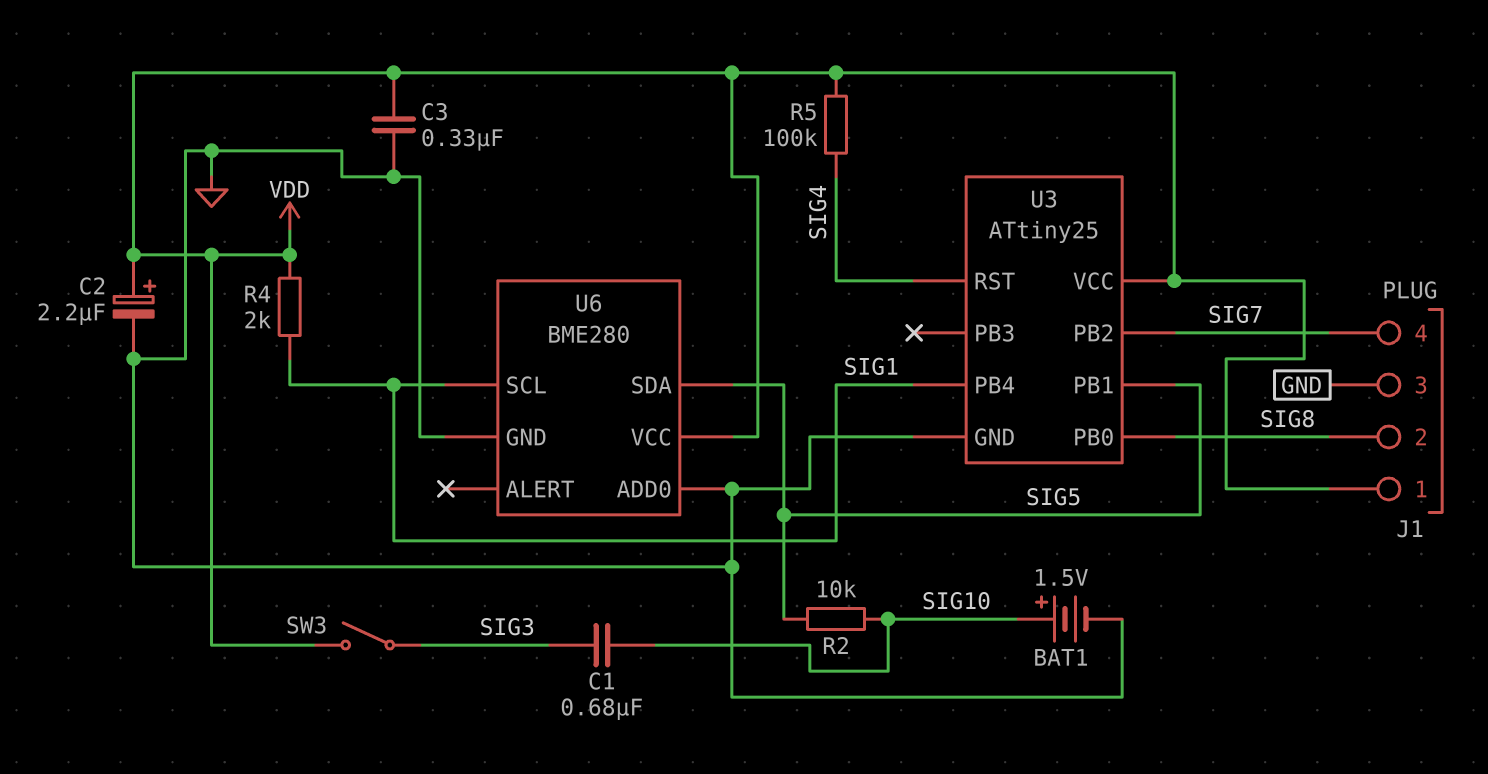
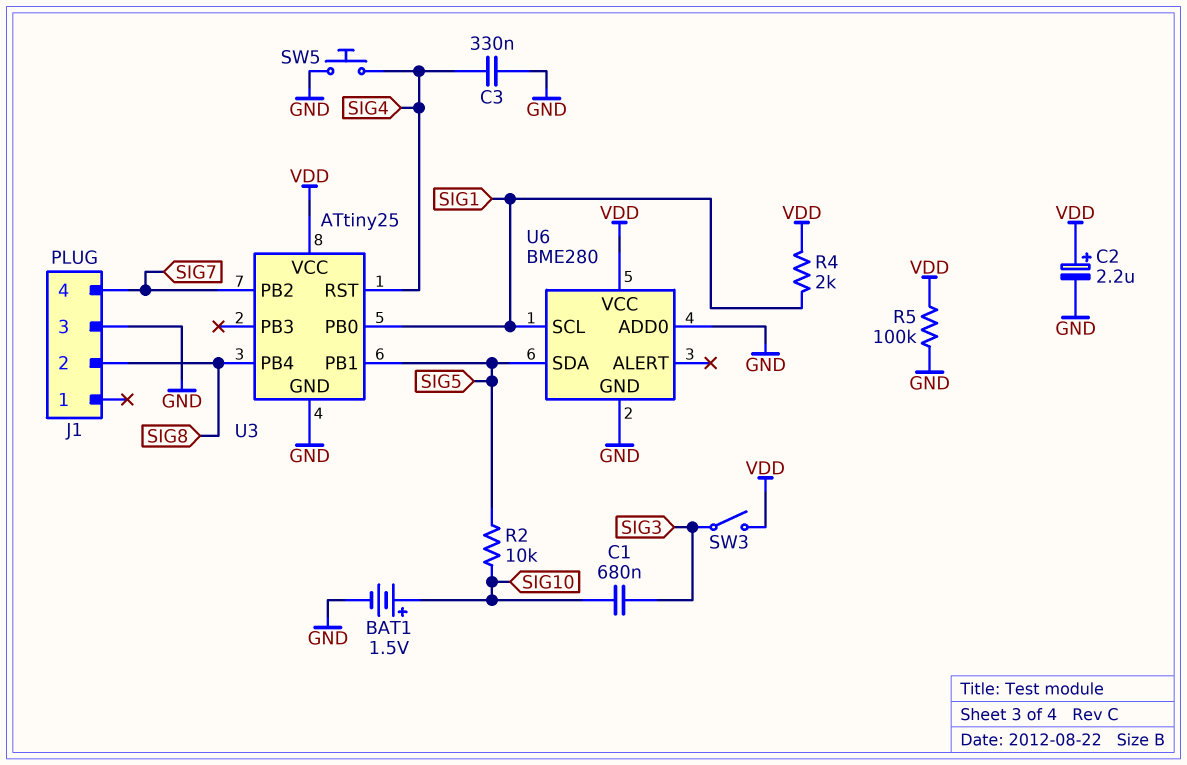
C3: 330nF (GND, VDD) -> 330nF (GND, SIG4)
J1 pin 1: VDD -> none
R5: 100k (SIG4, VDD) -> 100k (GND, VDD)
SW5: none -> button (GND, SIG4)
U3 pin PB0: SIG8 -> SIG1
U3 pin PB4: SIG1 -> SIG8

